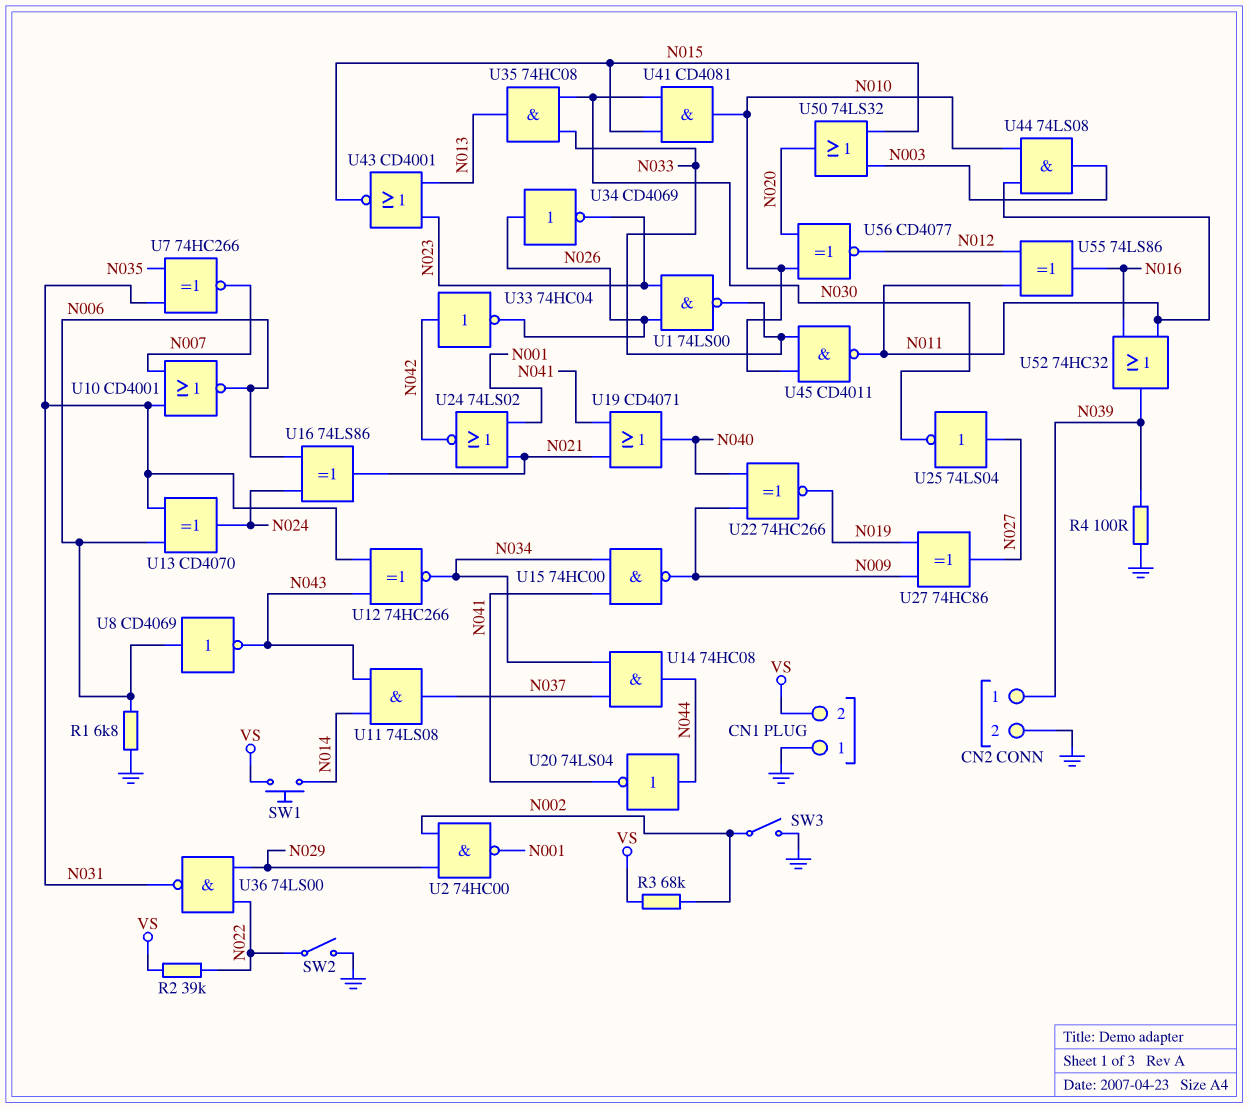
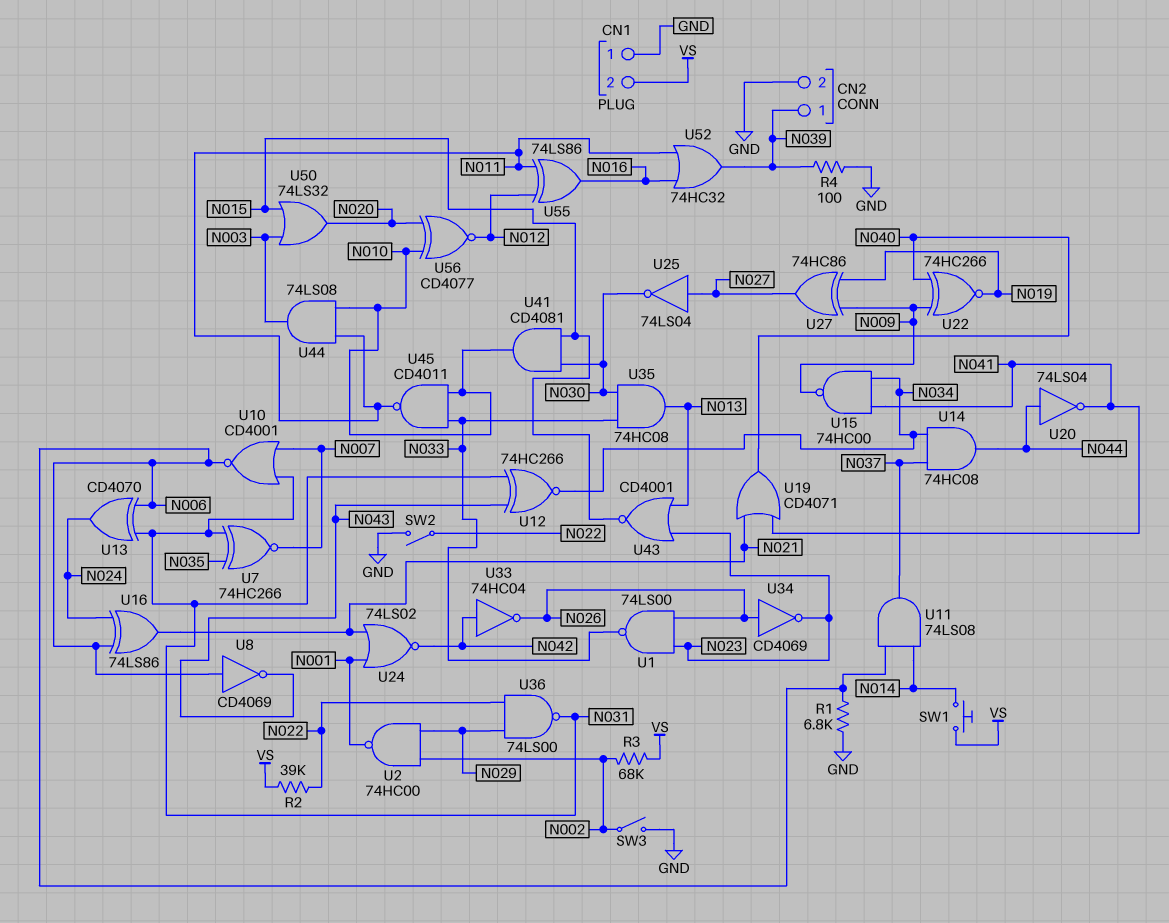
U11: AND 74LS08 (in N014, in N043, out N037) -> AND 74LS08 (in N006, in N014, out N037)

